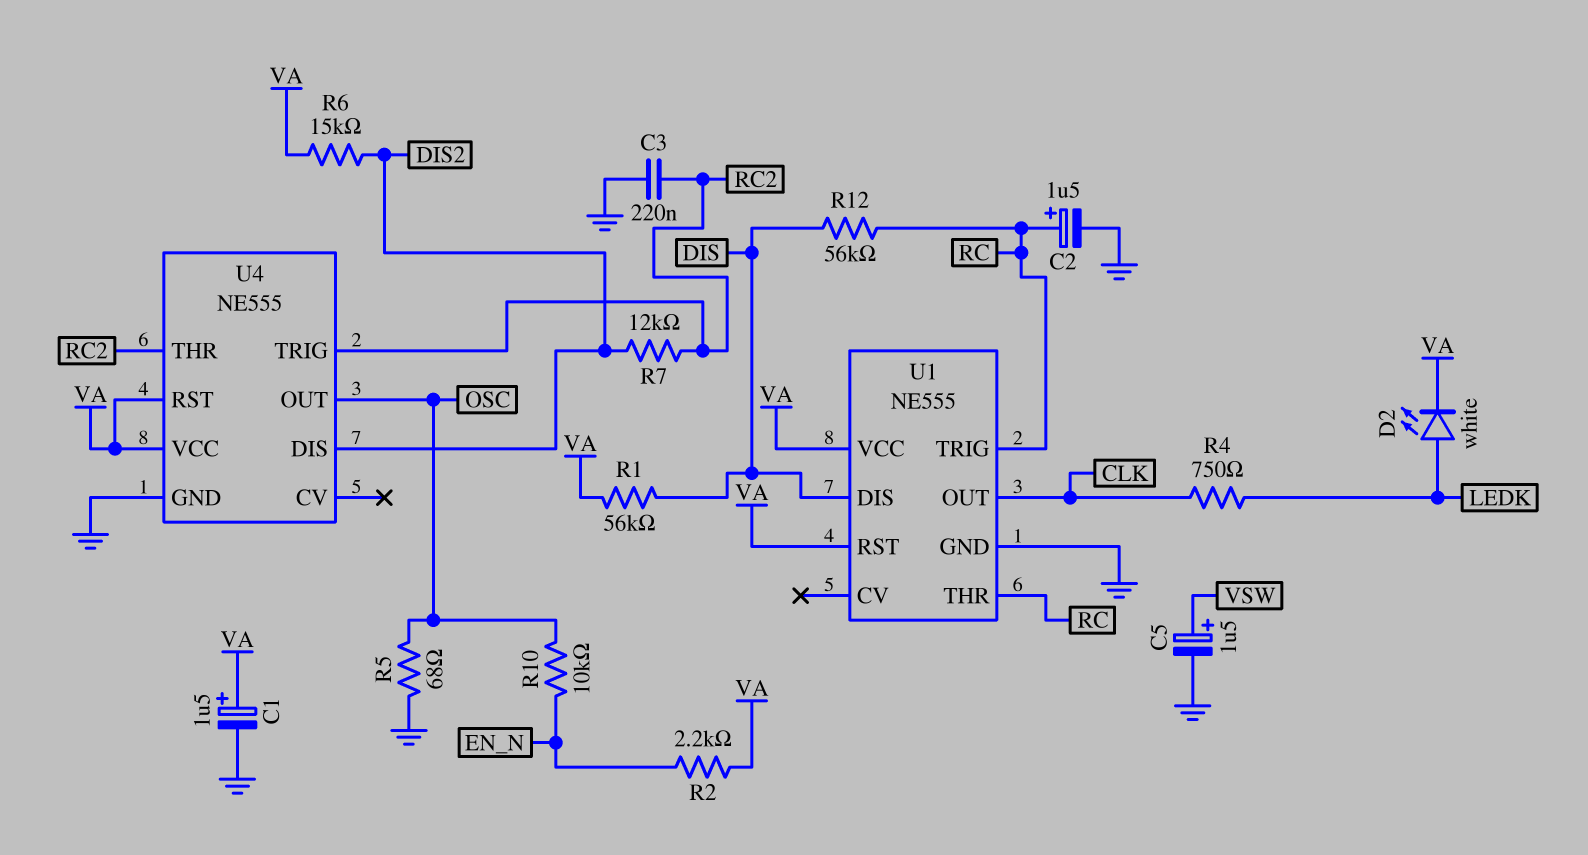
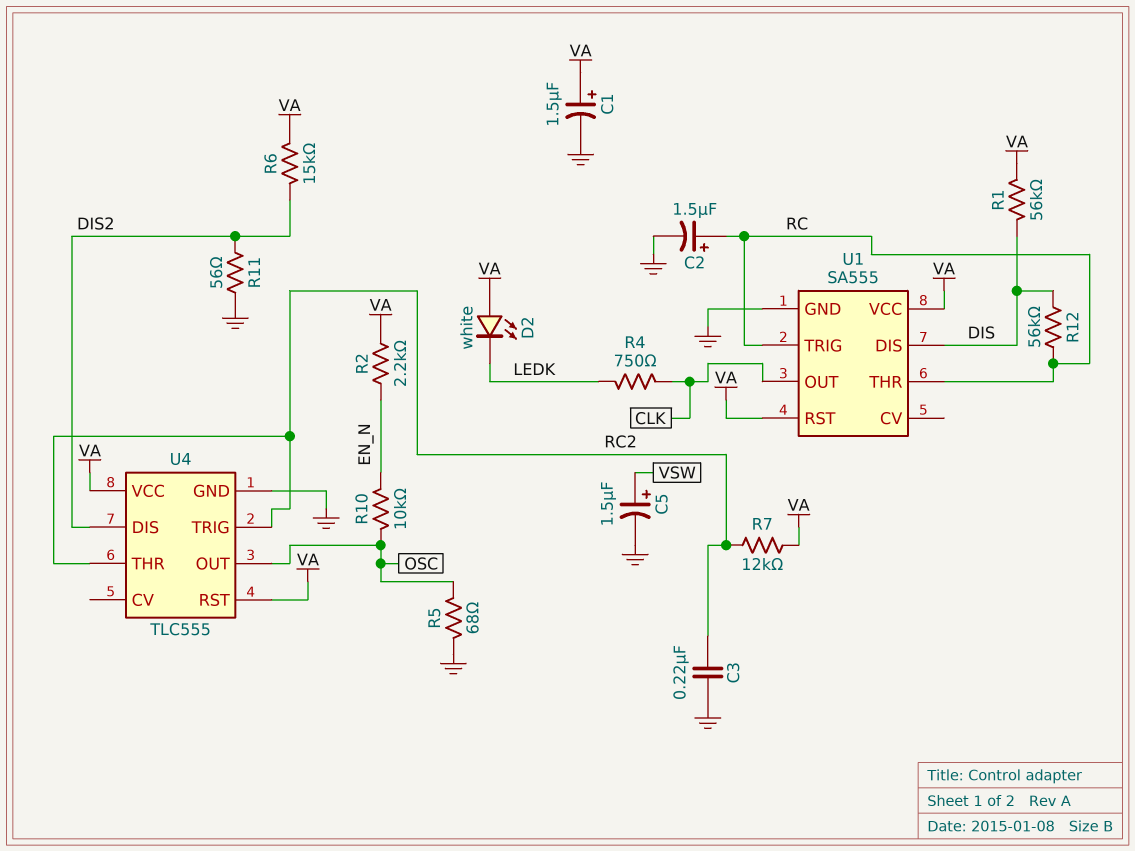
D2: LED white (A LEDK, K VA) -> LED white (A VA, K LEDK)
R7: 12k (DIS2, RC2) -> 12k (RC2, VA)
R11: none -> 56 (DIS2, GND)
U1: NE555 -> SA555
U4: NE555 -> TLC555

